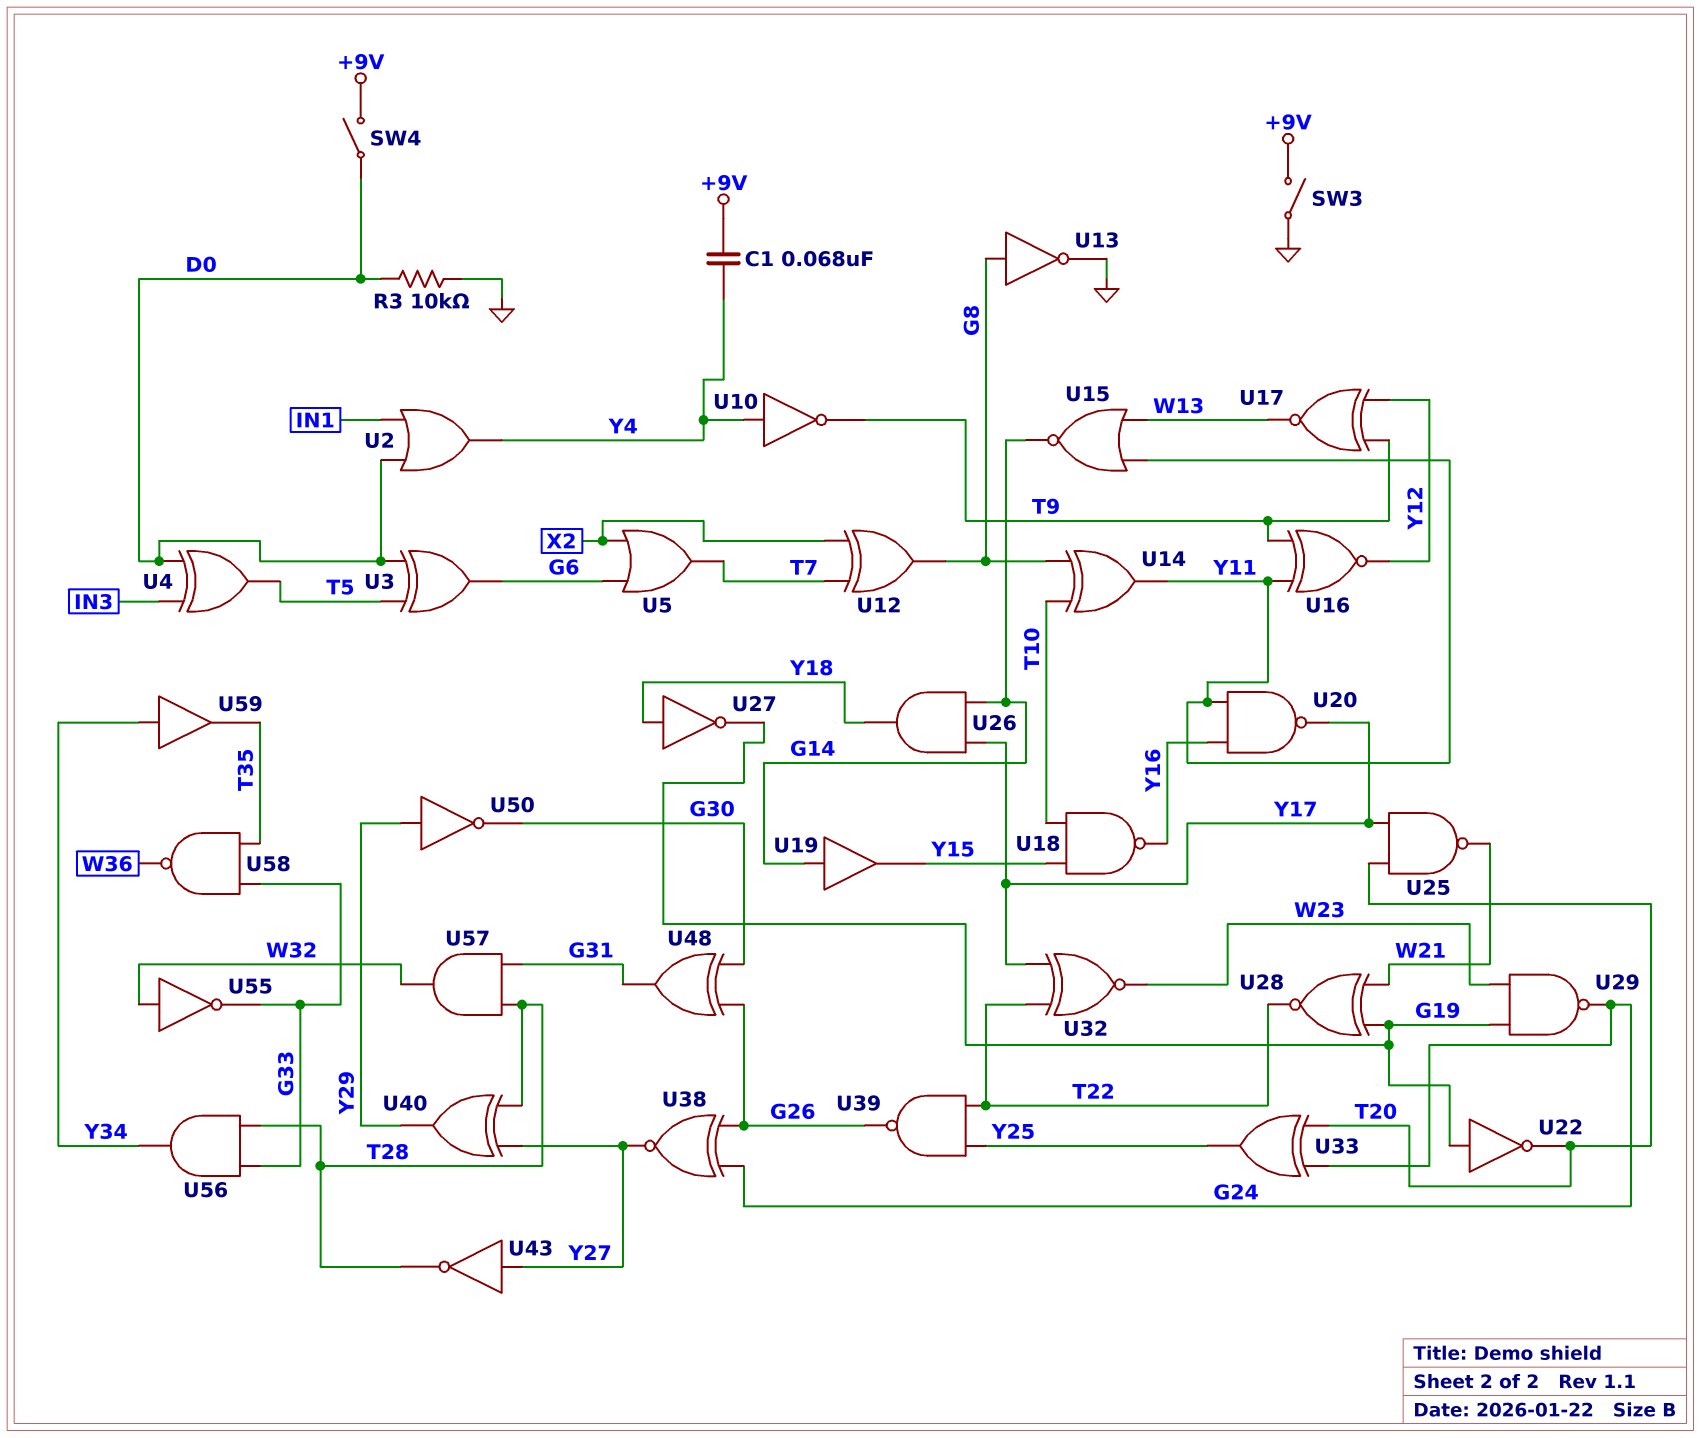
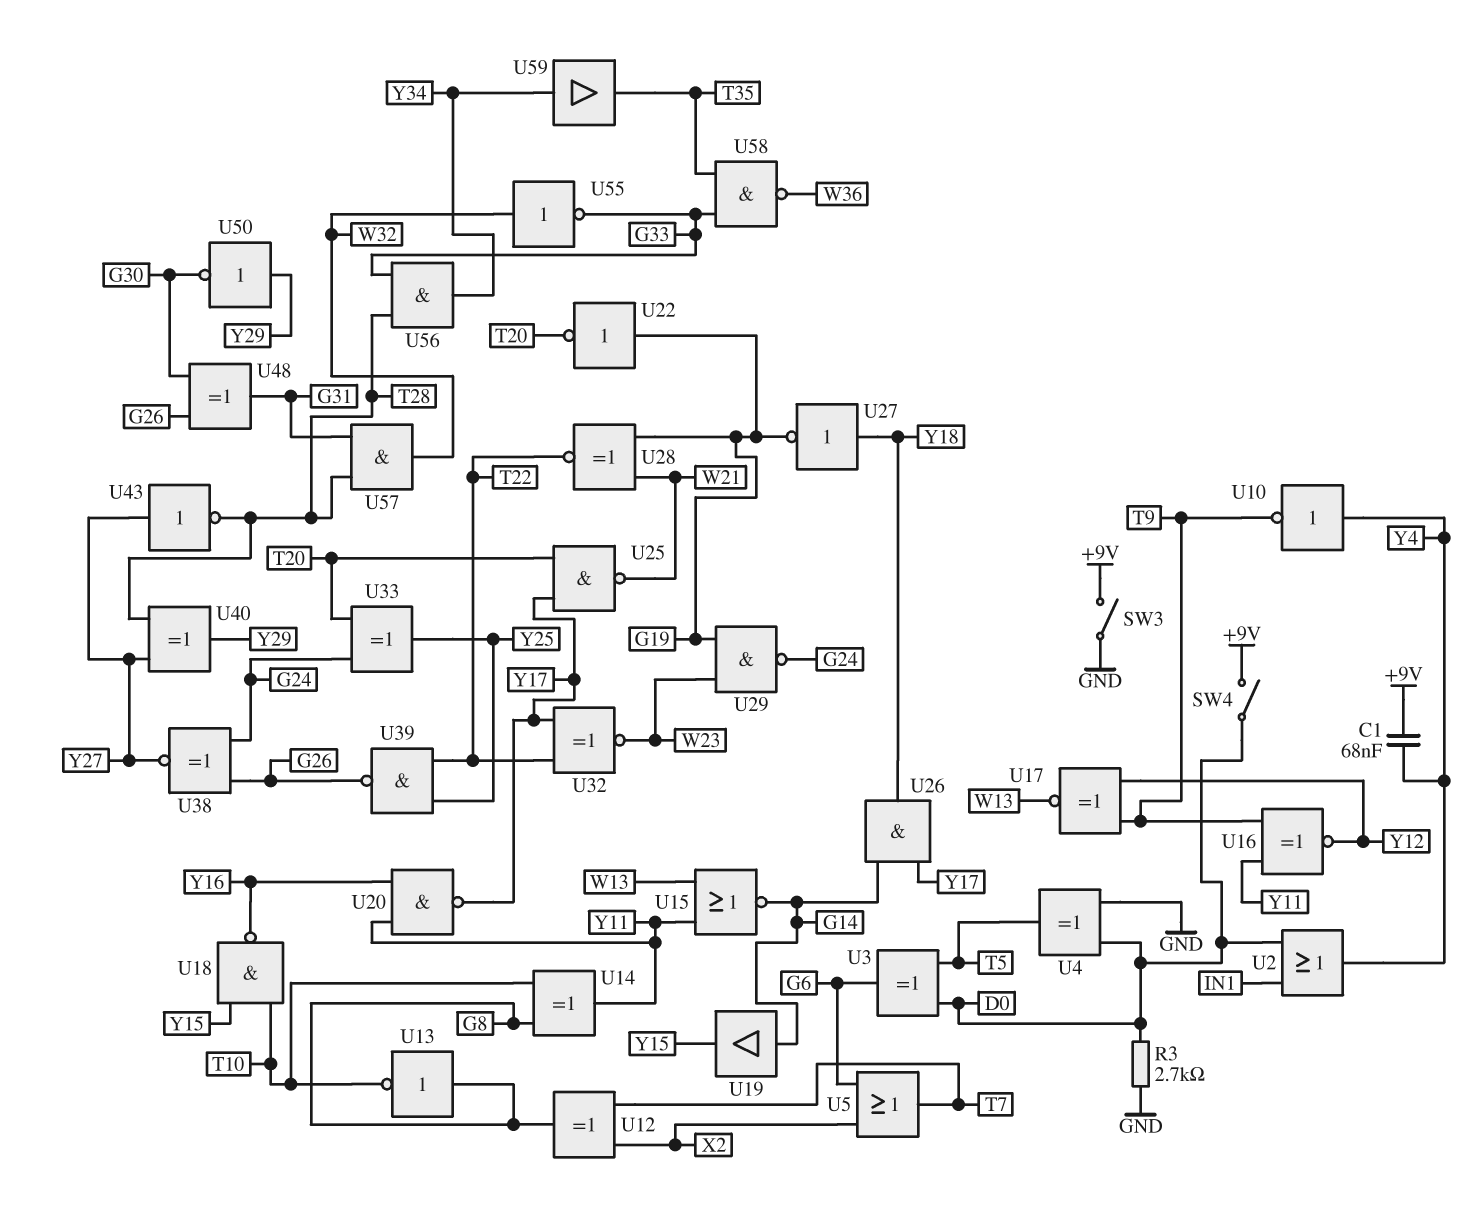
R3: 10k (D0, GND) -> 2.7k (D0, GND)
U4: XOR (in D0, in IN3, out T5) -> XOR (in D0, in GND, out T5)
U13: NOT (in G8, out GND) -> NOT (in G8, out T10)

